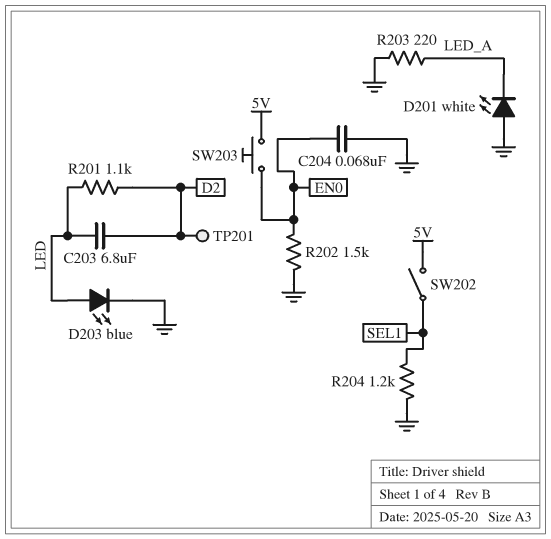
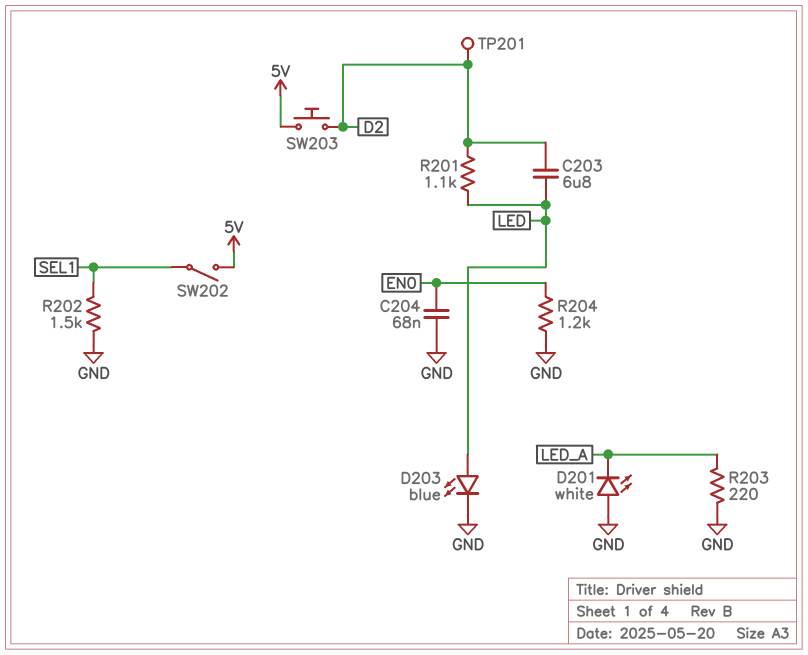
R202: 1.5k (EN0, GND) -> 1.5k (GND, SEL1)
R204: 1.2k (GND, SEL1) -> 1.2k (EN0, GND)
SW203: button (5V, EN0) -> button (5V, D2)

